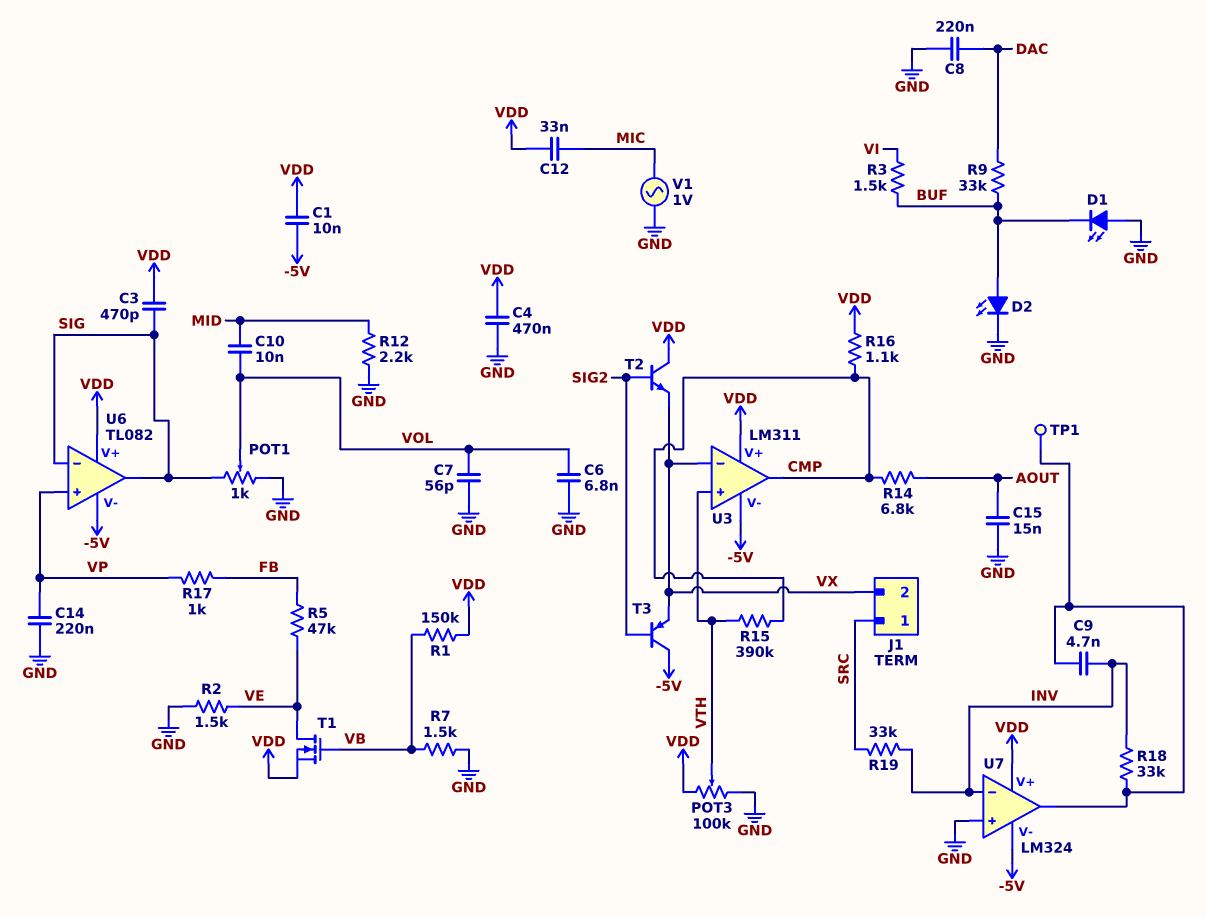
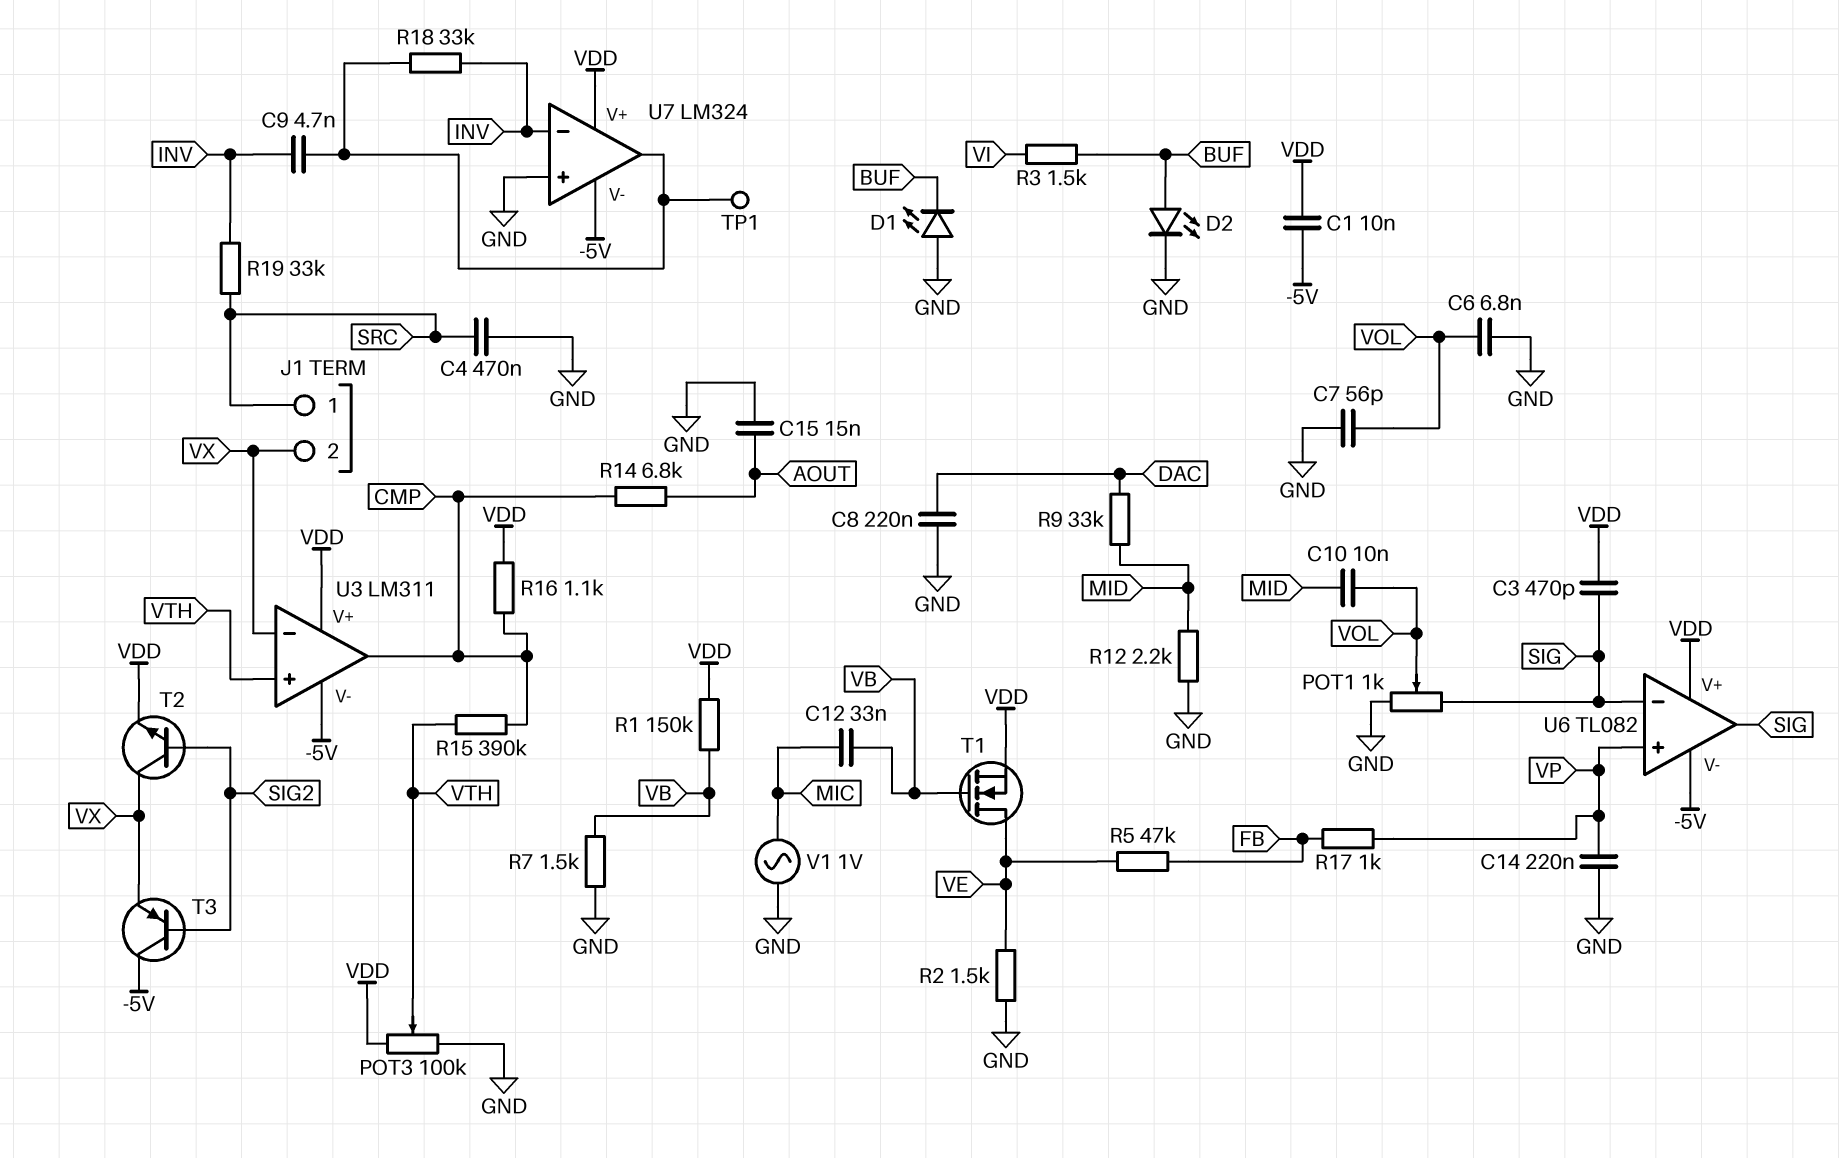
C4: 470nF (GND, VDD) -> 470nF (GND, SRC)
C12: 33nF (MIC, VDD) -> 33nF (MIC, VB)
R9: 33k (BUF, DAC) -> 33k (DAC, MID)
T2: NPN (B SIG2, C VDD, E VX) -> NPN (B SIG2, C VX, E VDD)

